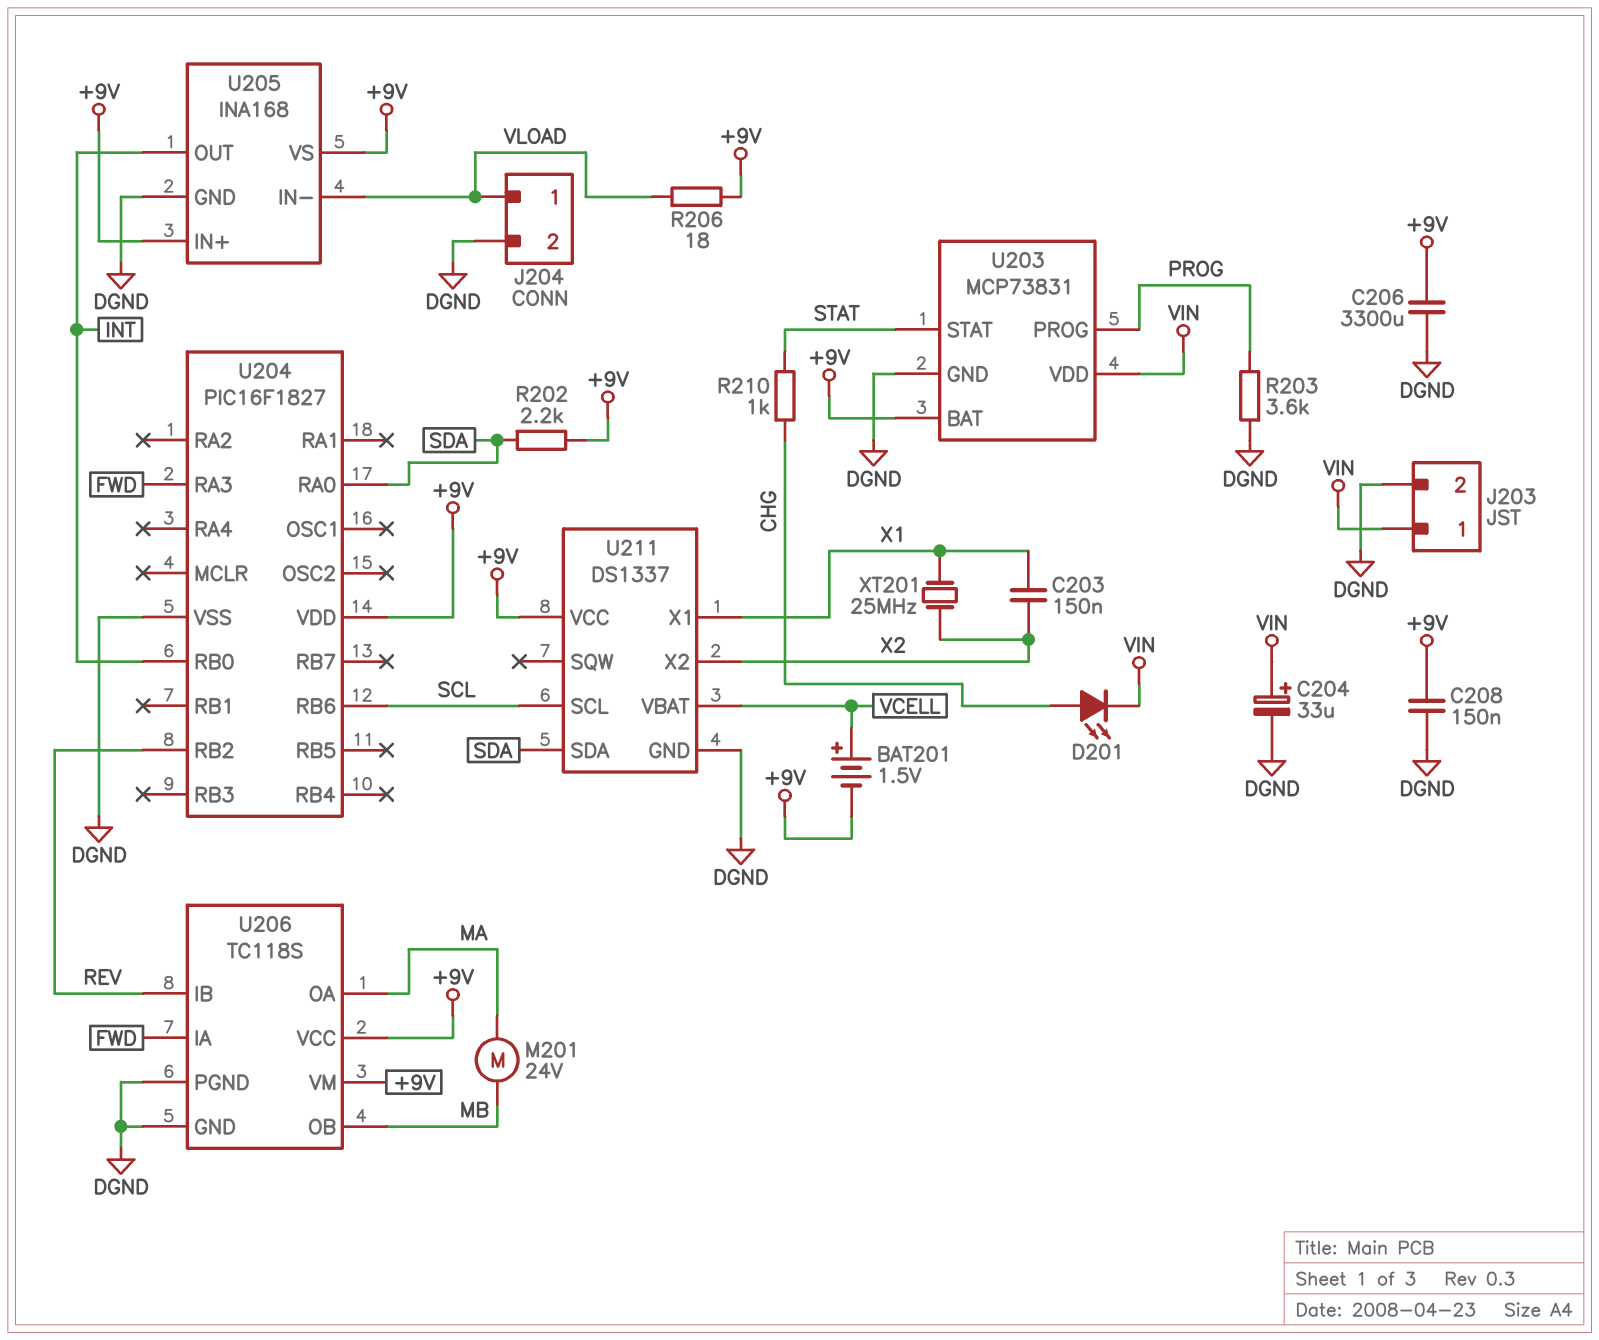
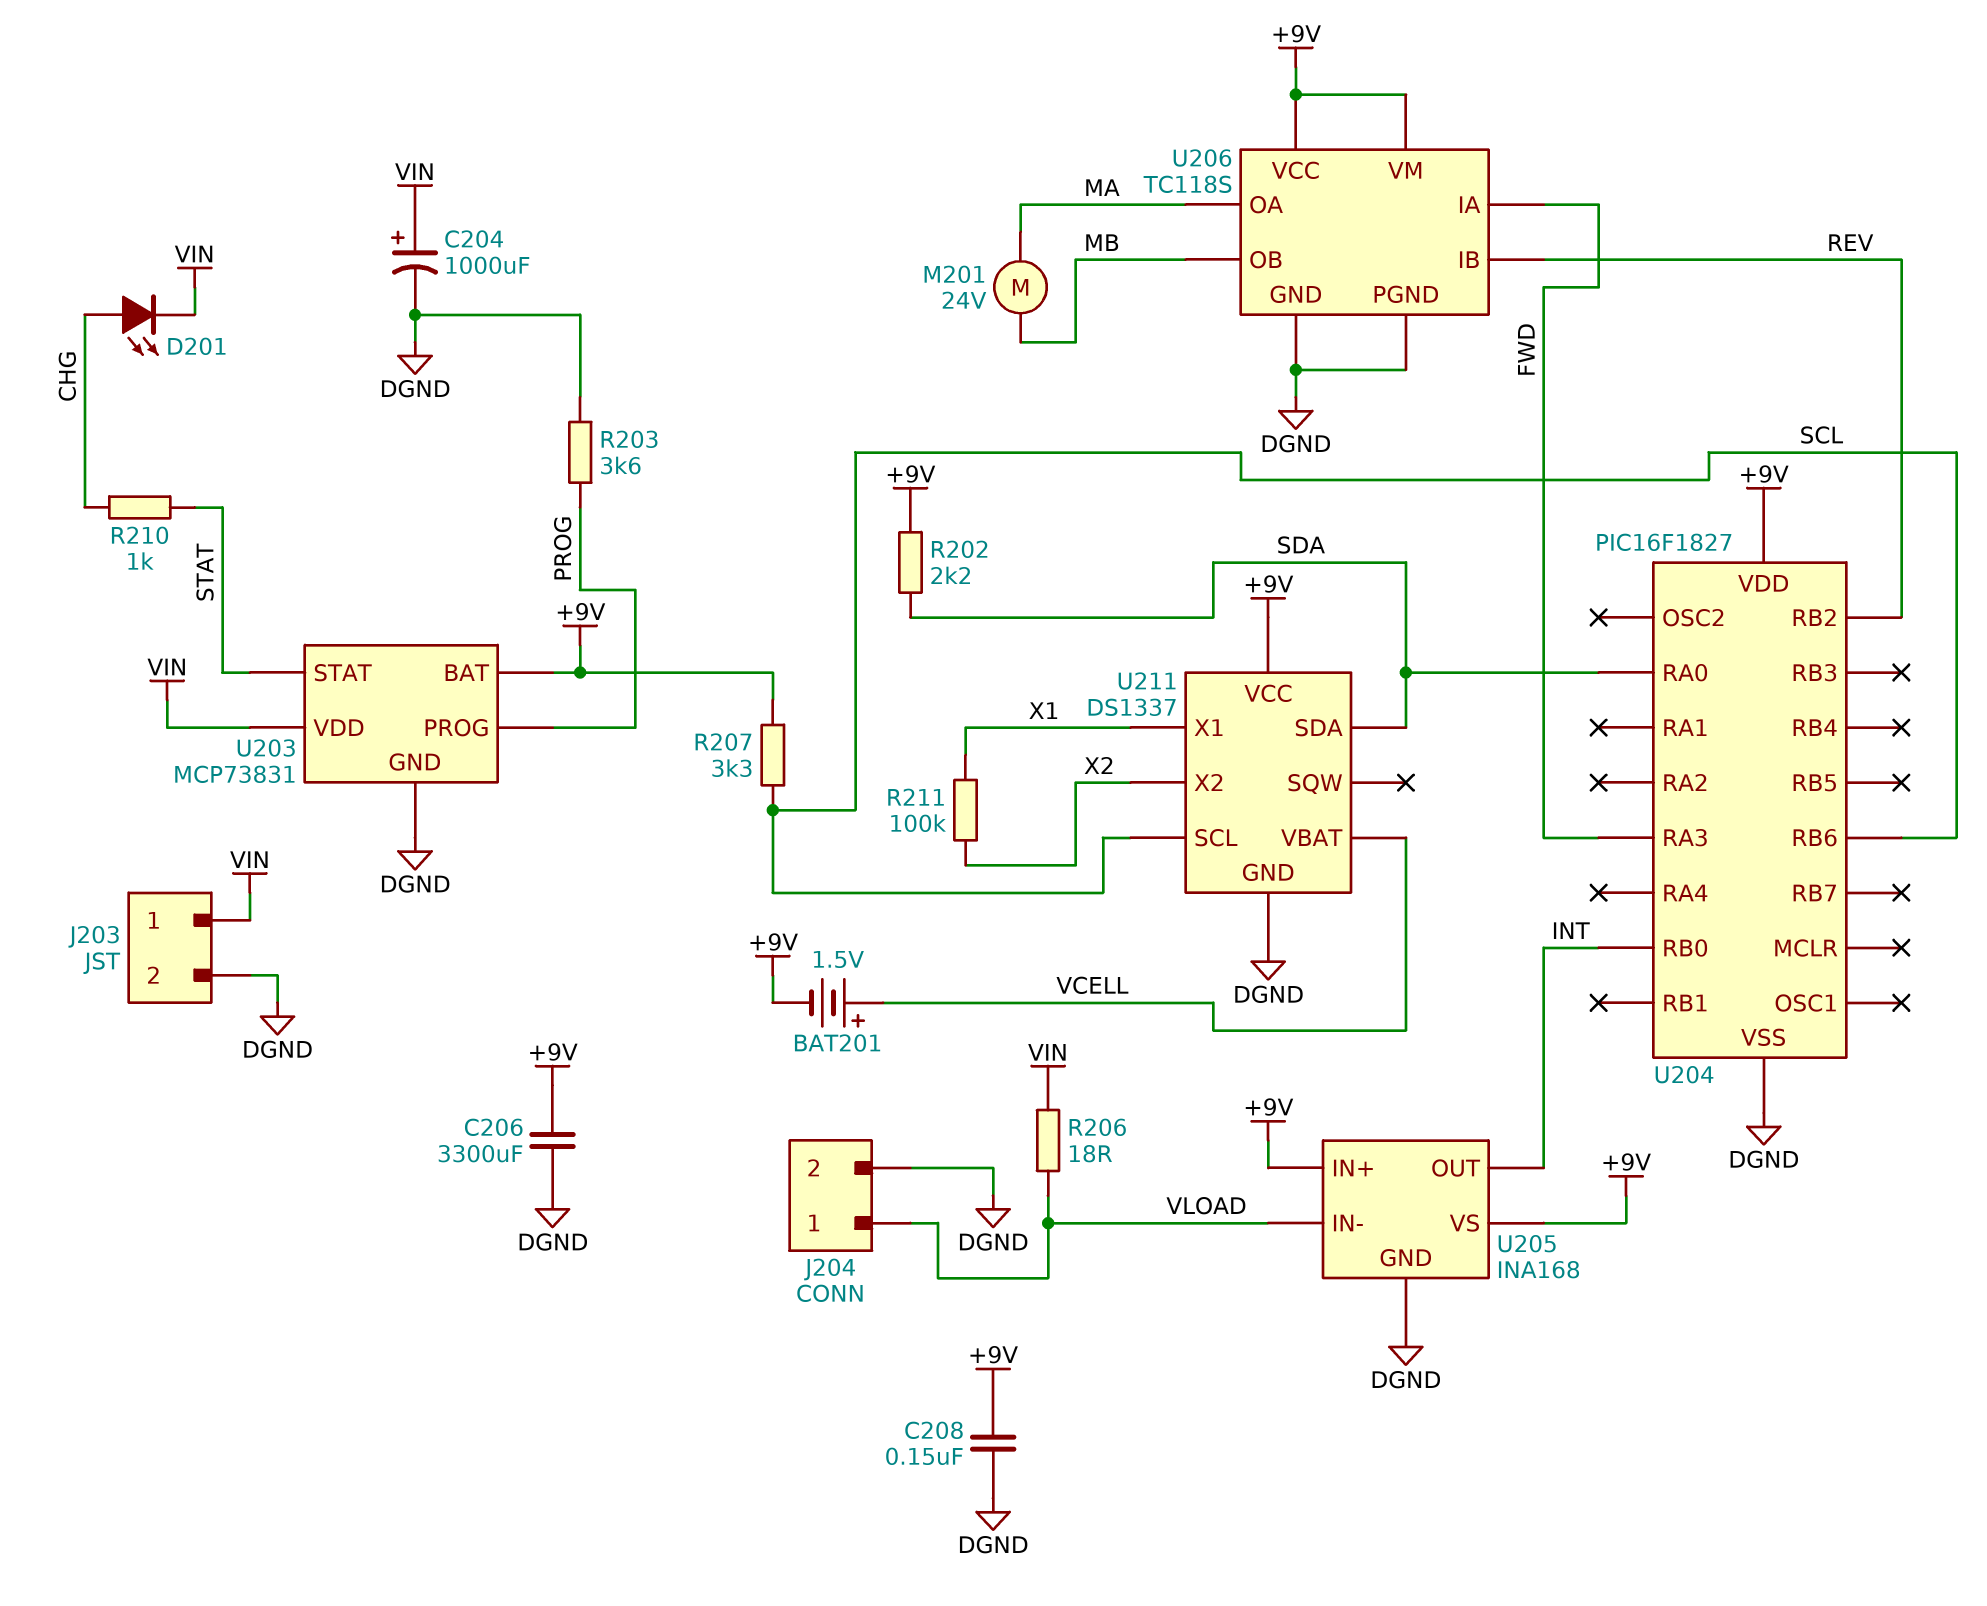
C203: 150nF (X1, X2) -> none
C204: 33uF (plus VIN, minus DGND) -> 1000uF (plus VIN, minus DGND)
R206: 18 (+9V, VLOAD) -> 18 (VIN, VLOAD)
R207: none -> 3.3k (+9V, SCL)
R211: none -> 100k (X1, X2)
XT201: 25MHz (X1, X2) -> none

